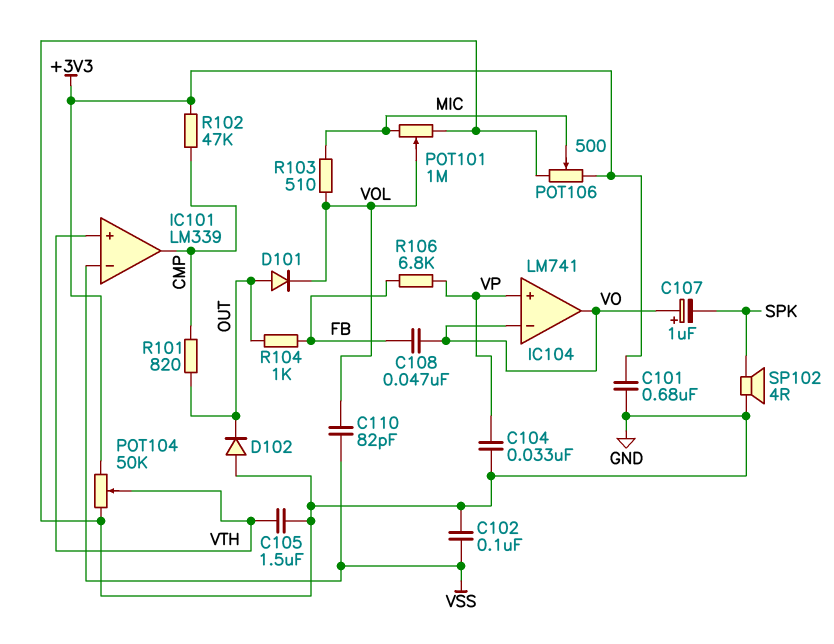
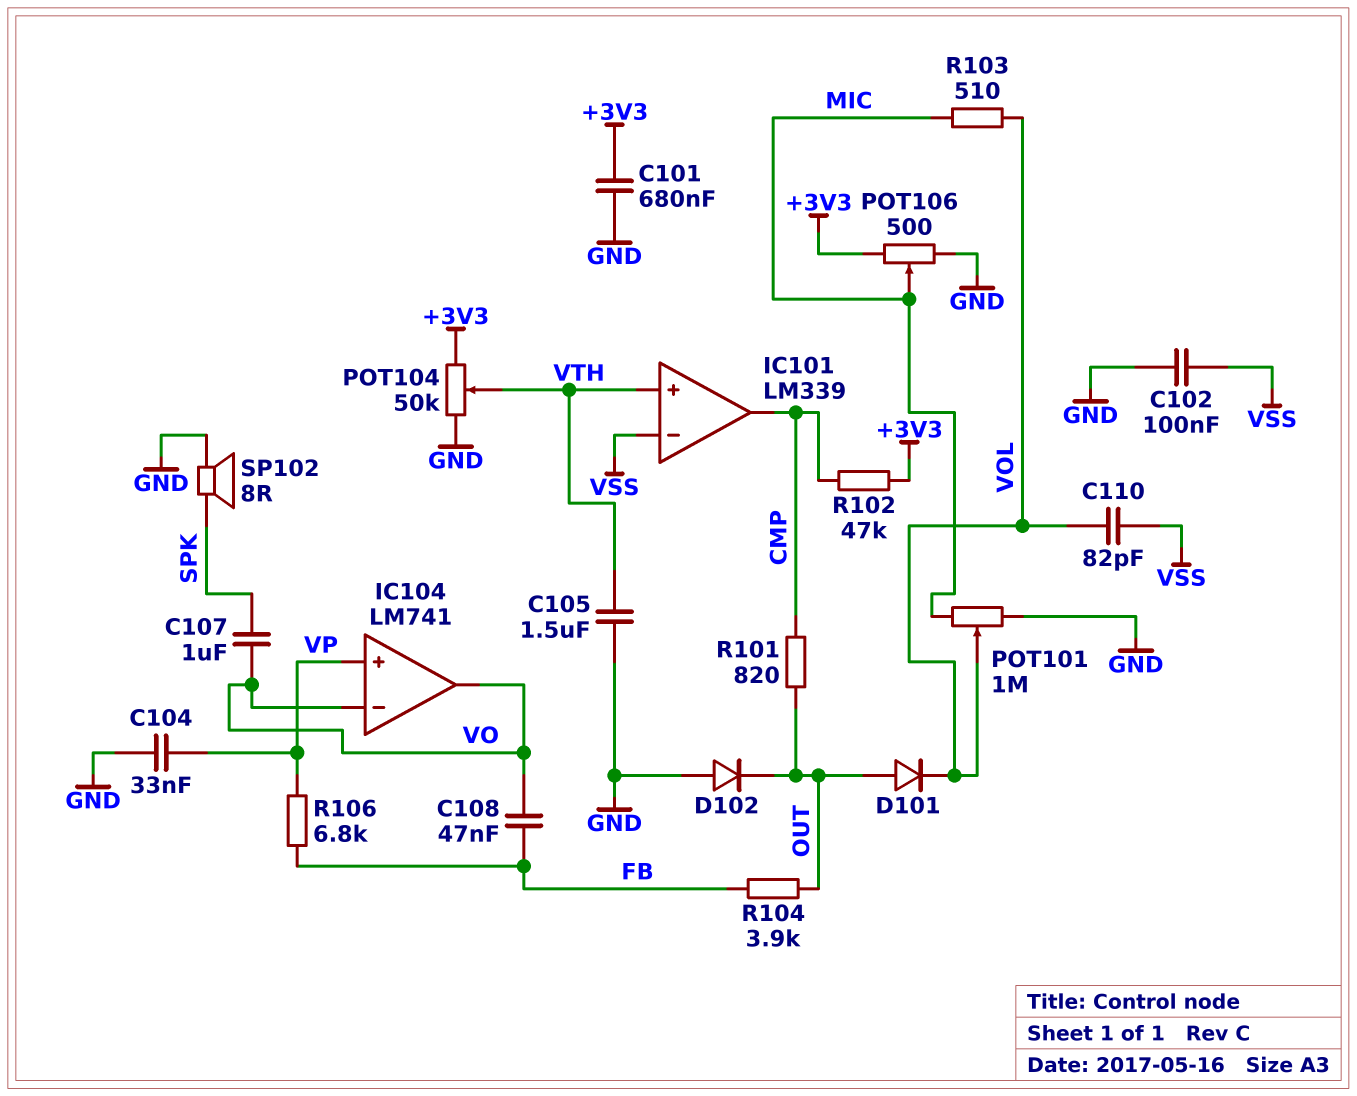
C107: 1uF (plus VO, minus SPK) -> 1uF (SPK, VO)
R104: 1k (FB, OUT) -> 3.9k (FB, OUT)
SP102: speaker 4R (GND, SPK) -> speaker 8R (GND, SPK)

